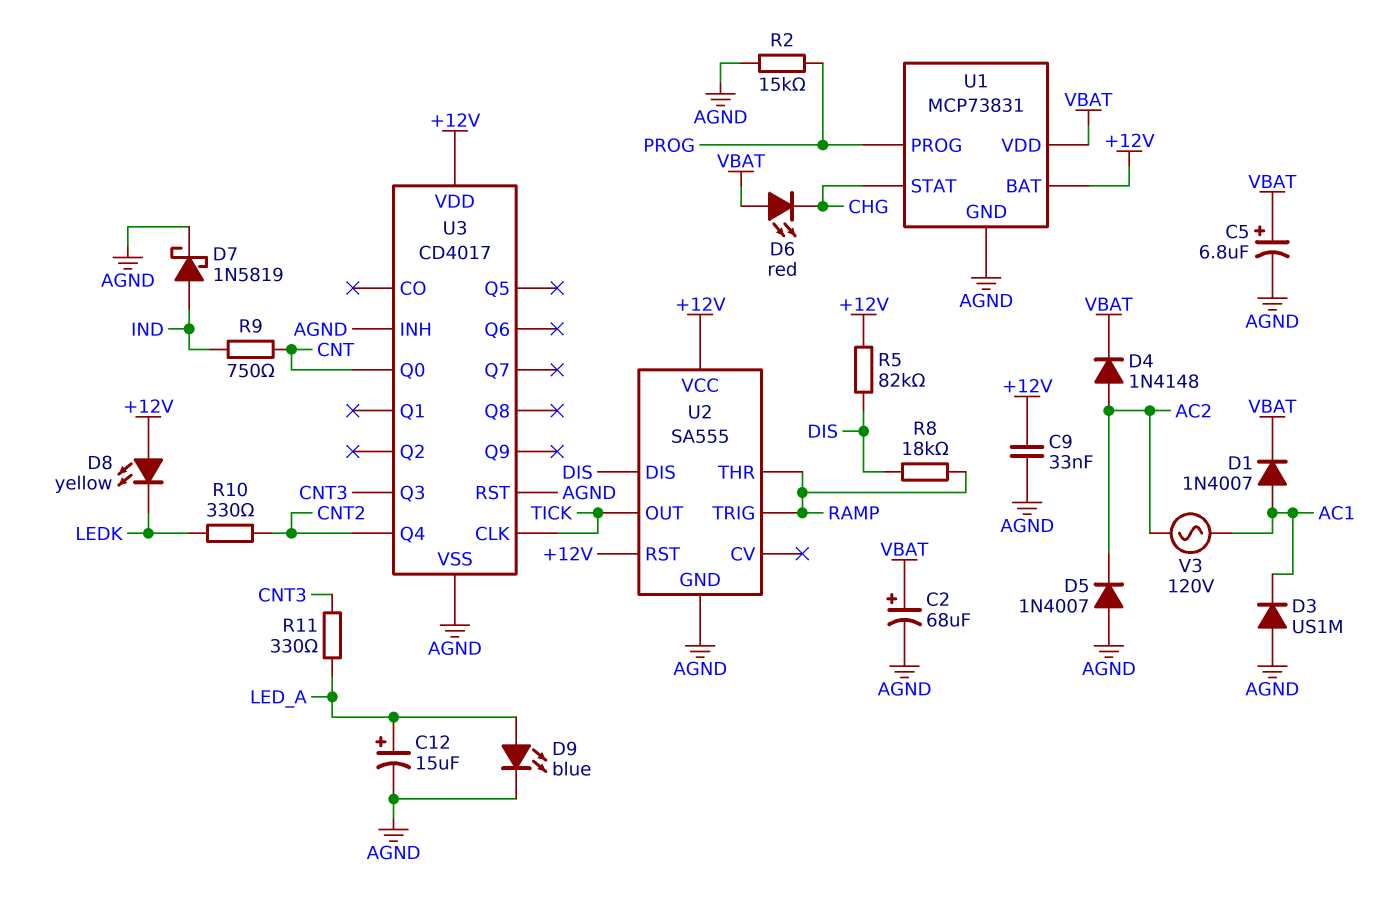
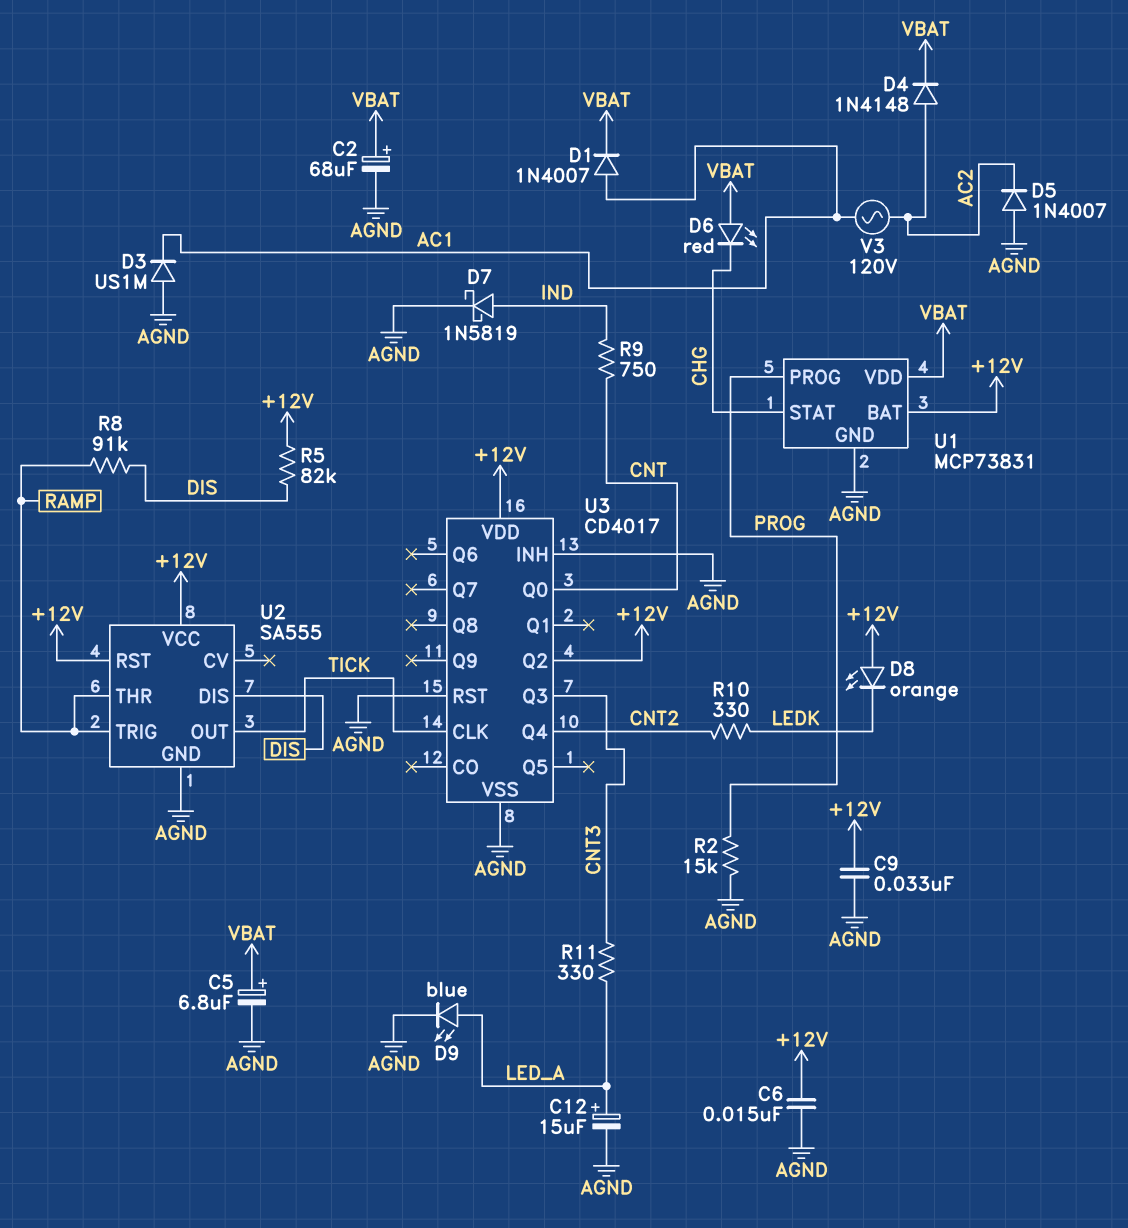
C6: none -> 15nF (+12V, AGND)
D8: LED yellow (A +12V, K LEDK) -> LED orange (A +12V, K LEDK)
R8: 18k (DIS, RAMP) -> 91k (DIS, RAMP)
U3 pin Q2: none -> +12V

